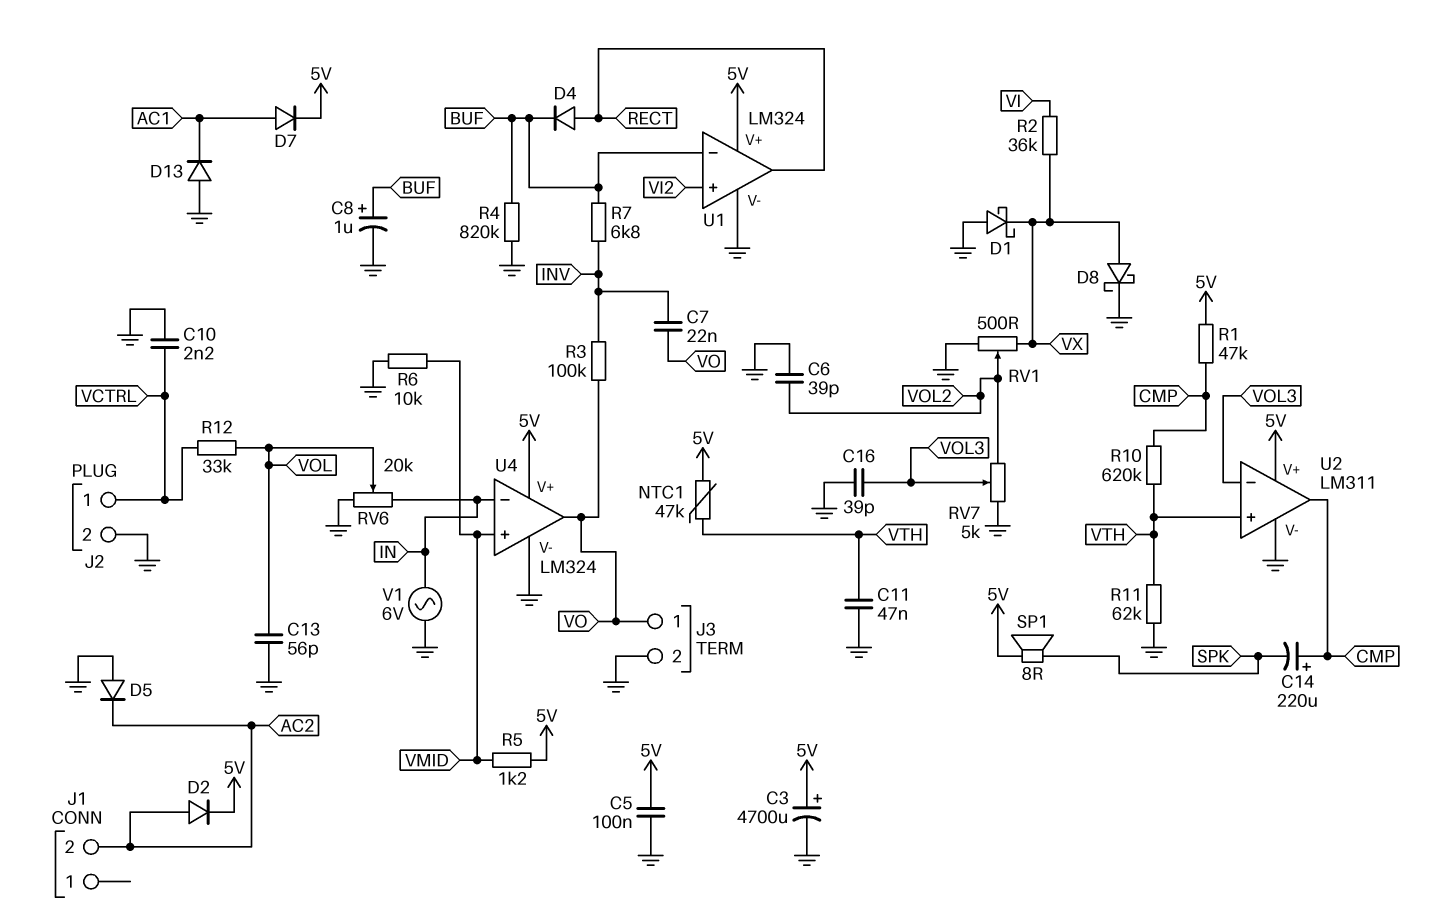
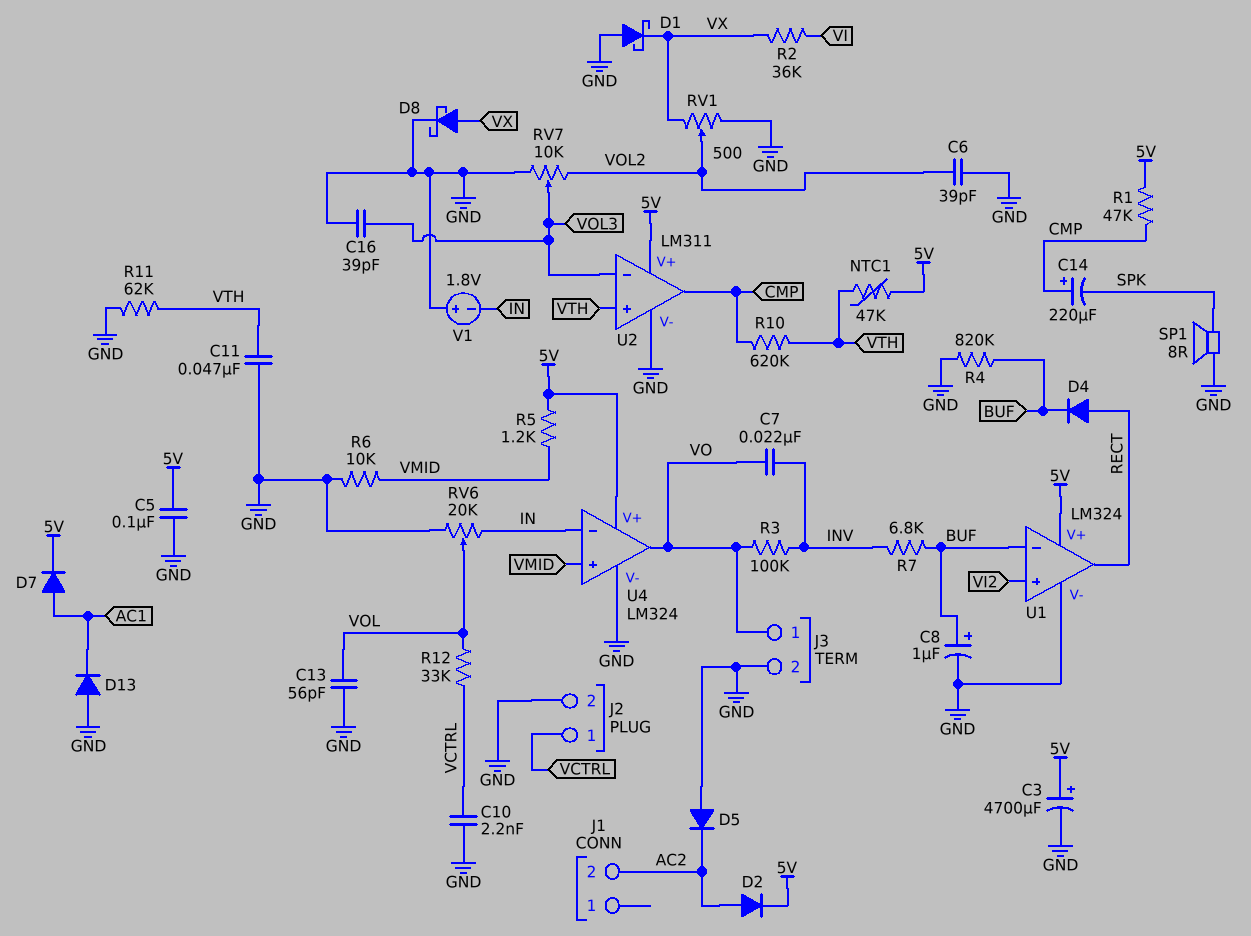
RV7: 5k (GND, VOL2, wiper VOL3) -> 10k (GND, VOL2, wiper VOL3)
SP1: speaker 8R (5V, SPK) -> speaker 8R (GND, SPK)
V1: AC 6V (GND, IN) -> 1.8V (plus GND, minus IN)

